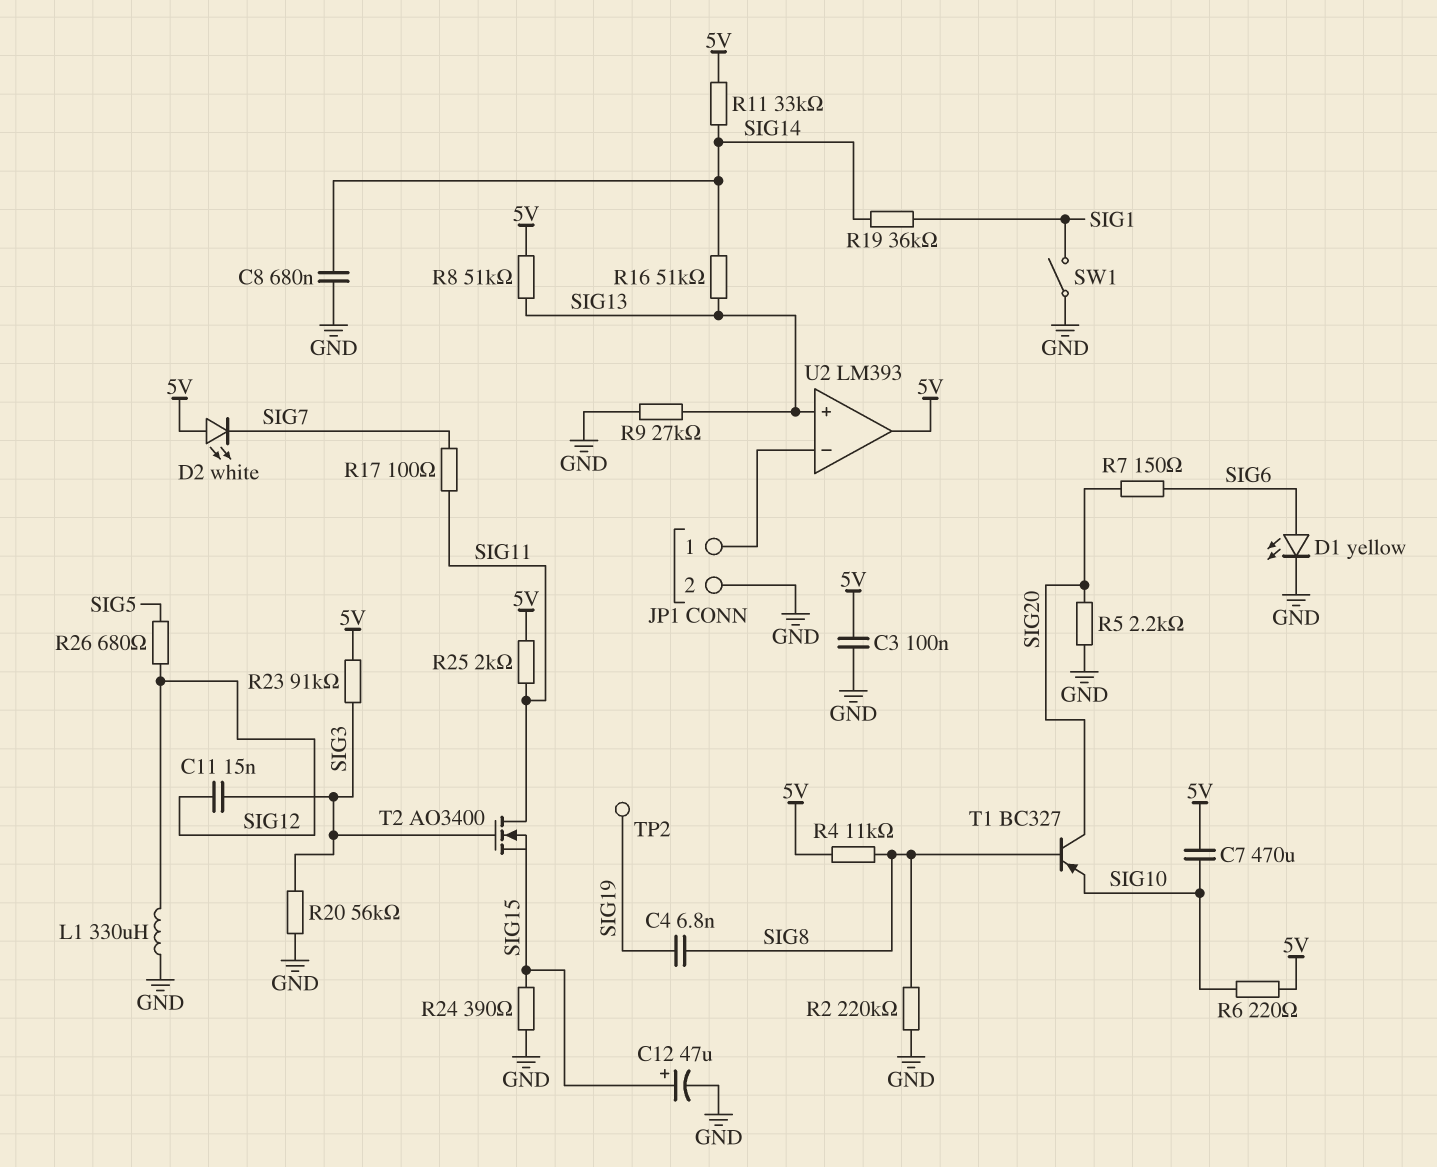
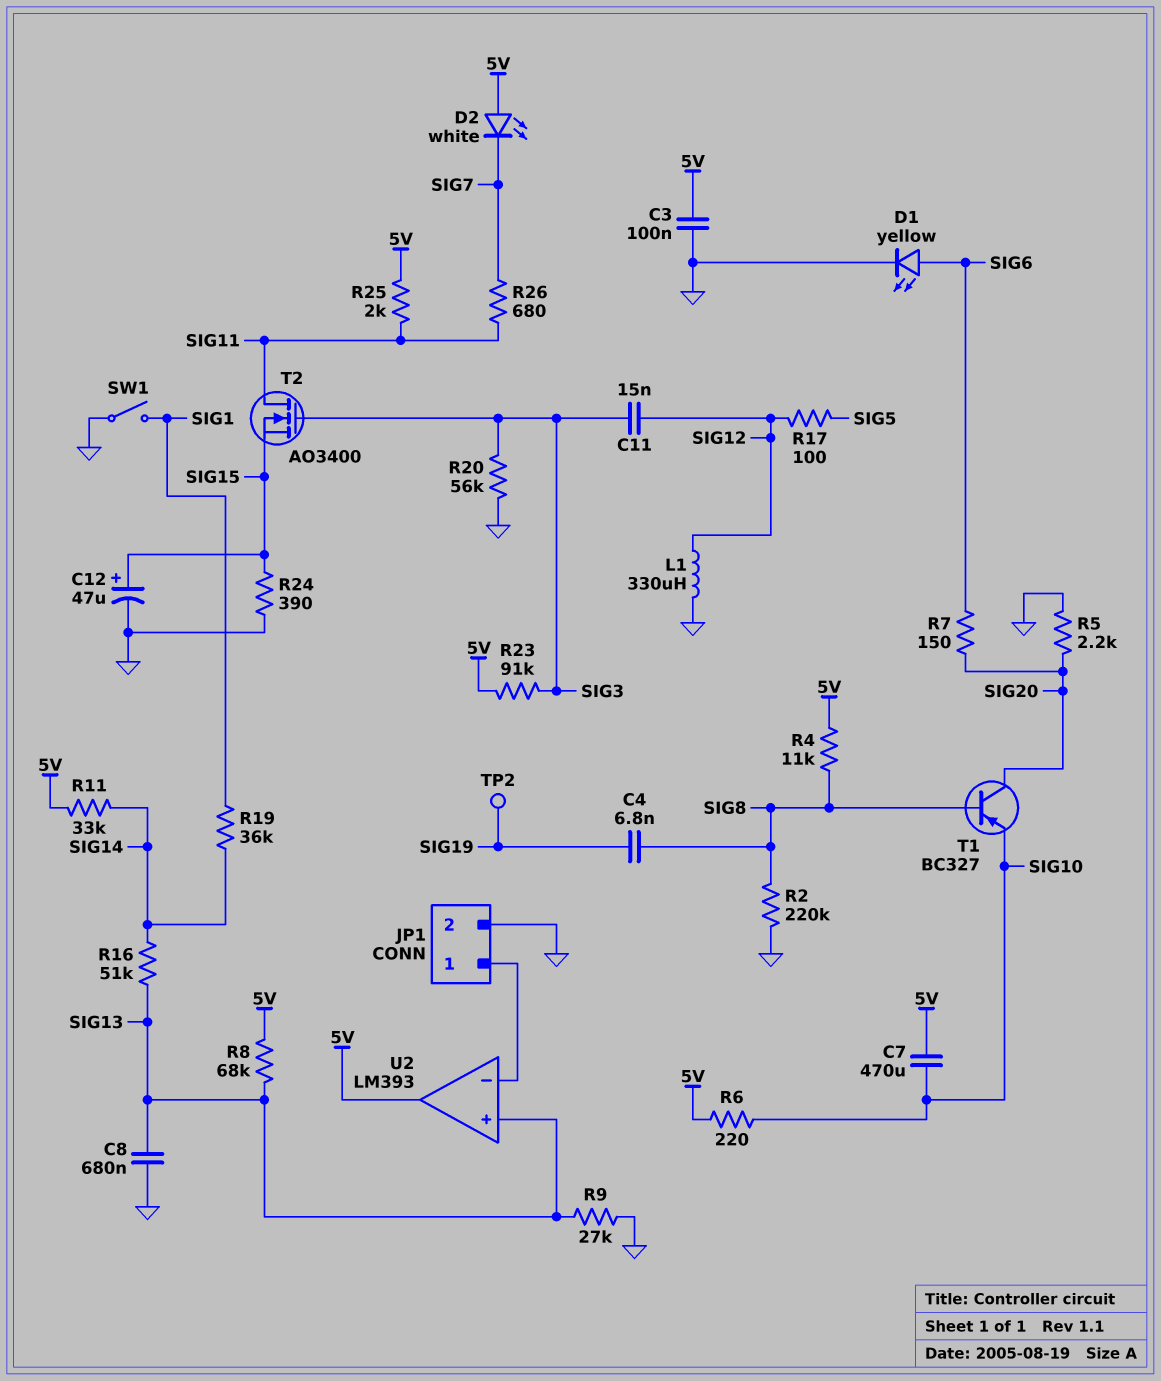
C8: 680nF (GND, SIG14) -> 680nF (GND, SIG13)
R8: 51k (5V, SIG13) -> 68k (5V, SIG13)
R17: 100 (SIG7, SIG11) -> 100 (SIG5, SIG12)
R26: 680 (SIG5, SIG12) -> 680 (SIG7, SIG11)

